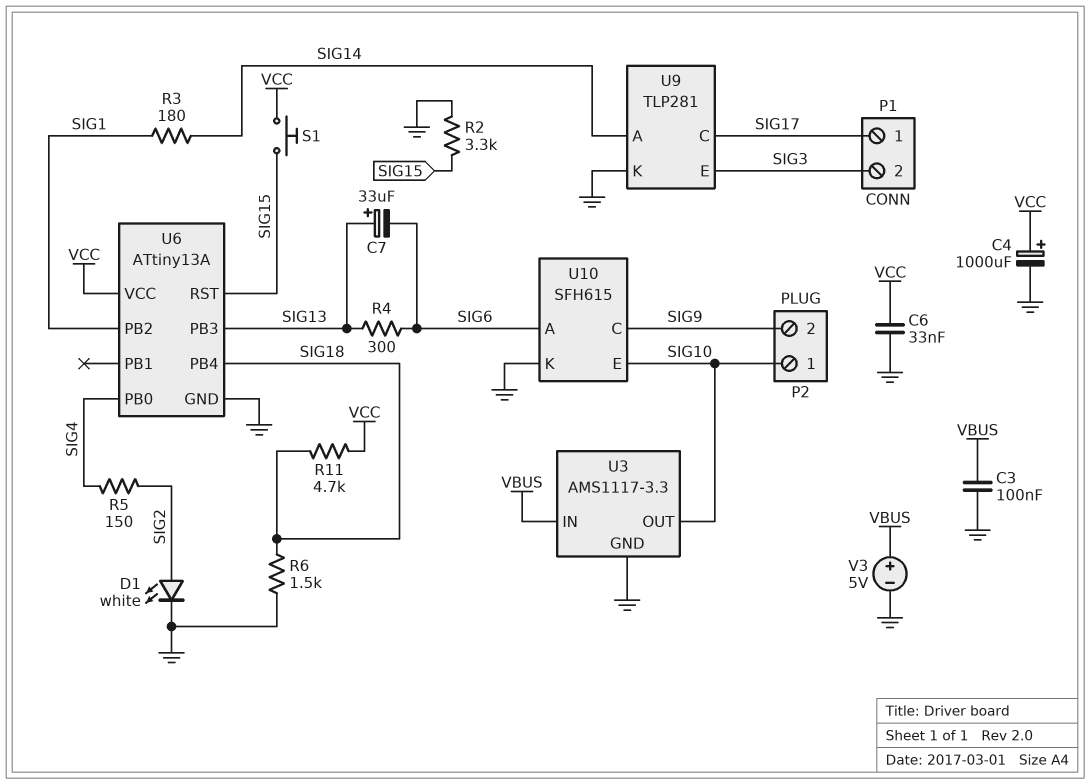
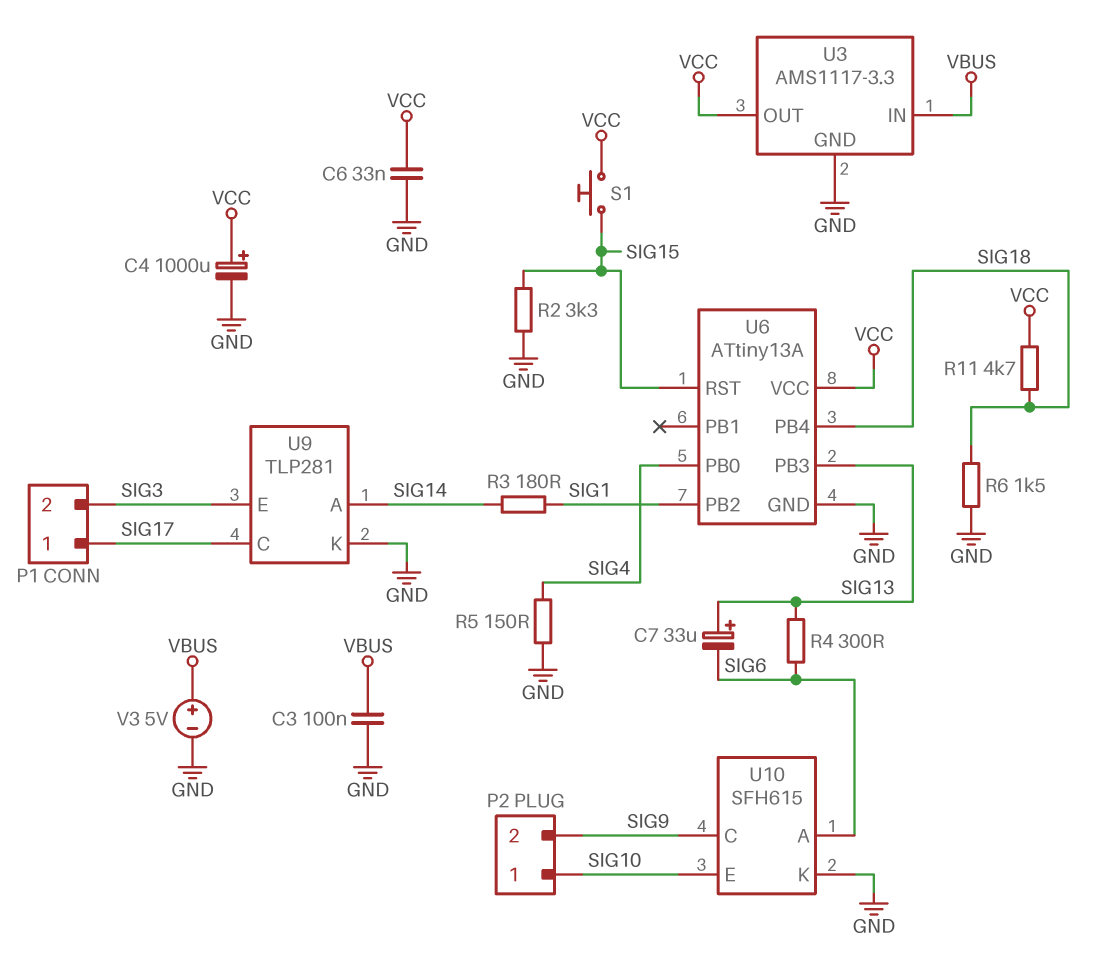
D1: LED white (A SIG2, K GND) -> none
R5: 150 (SIG2, SIG4) -> 150 (GND, SIG4)
U3 pin OUT: SIG10 -> VCC

